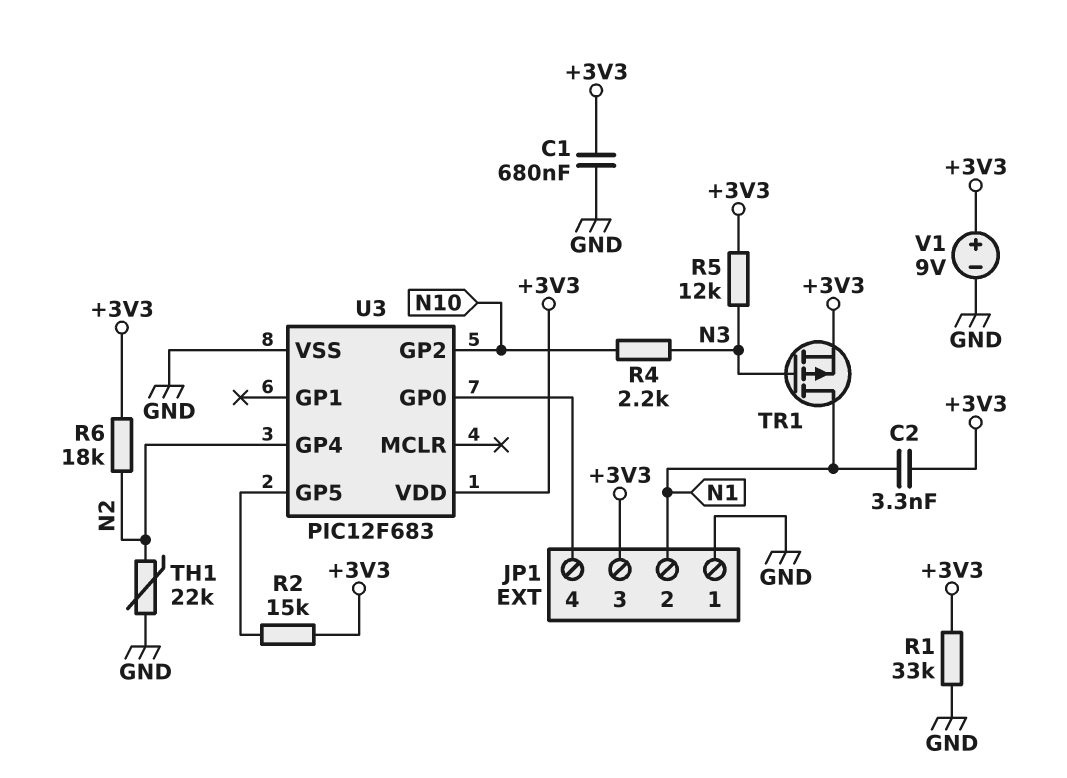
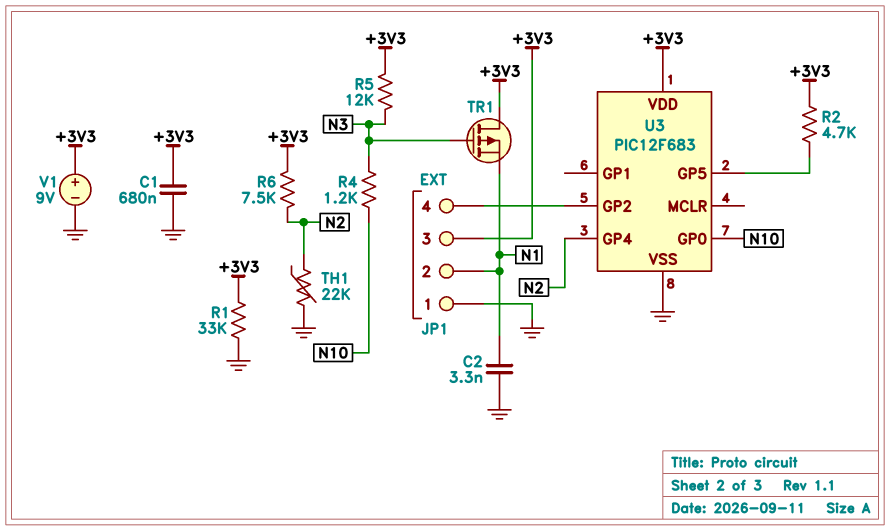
C2: 3.3nF (+3V3, N1) -> 3.3nF (GND, N1)
R2: 15k (+3V3, U3/GP5) -> 4.7k (+3V3, U3/GP5)
R4: 2.2k (N3, N10) -> 1.2k (N3, N10)
R6: 18k (+3V3, N2) -> 7.5k (+3V3, N2)
TR1: PMOS (G N3, D N1, S +3V3) -> PMOS (G N3, D +3V3, S N1)
U3 pin GP0: JP1/4 -> N10
U3 pin GP2: N10 -> JP1/4

